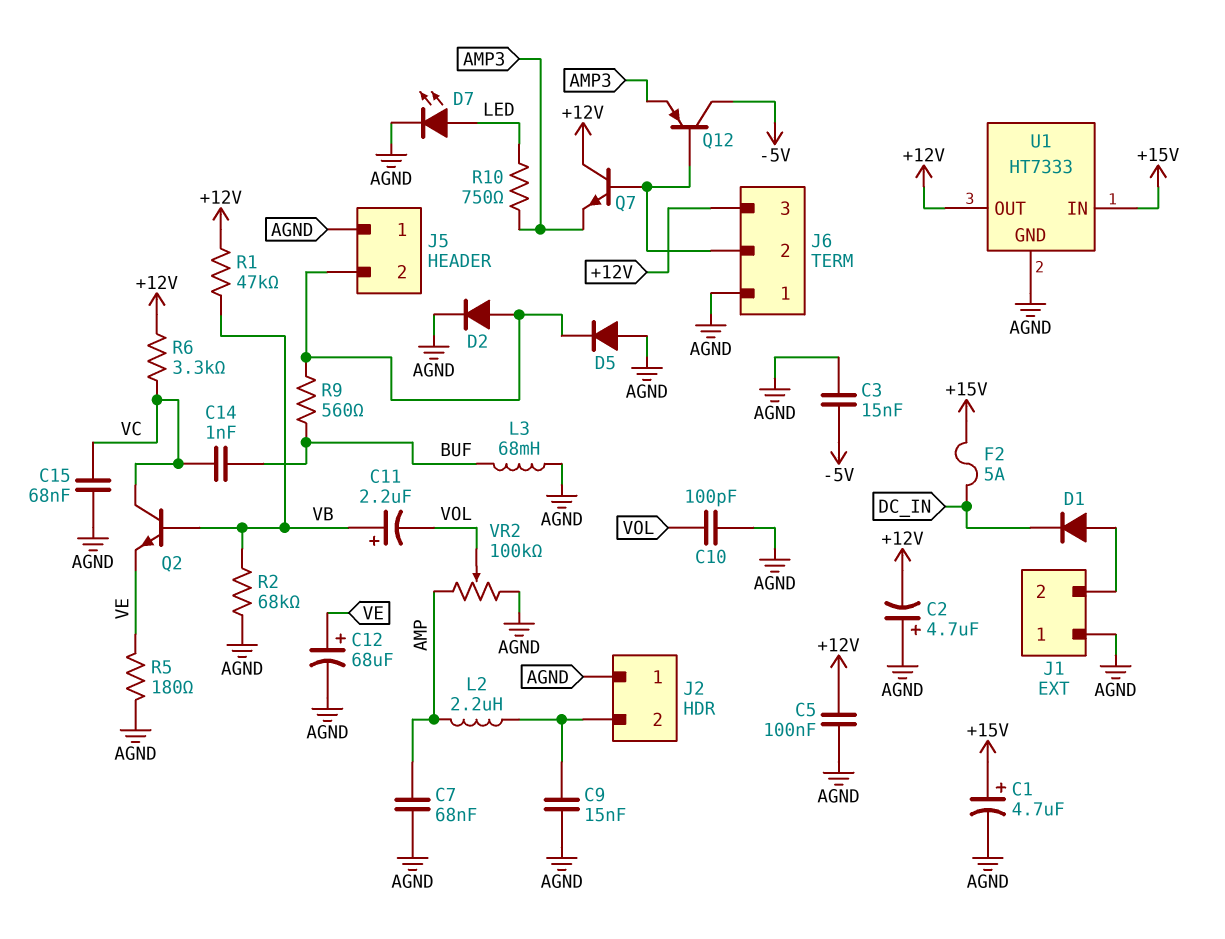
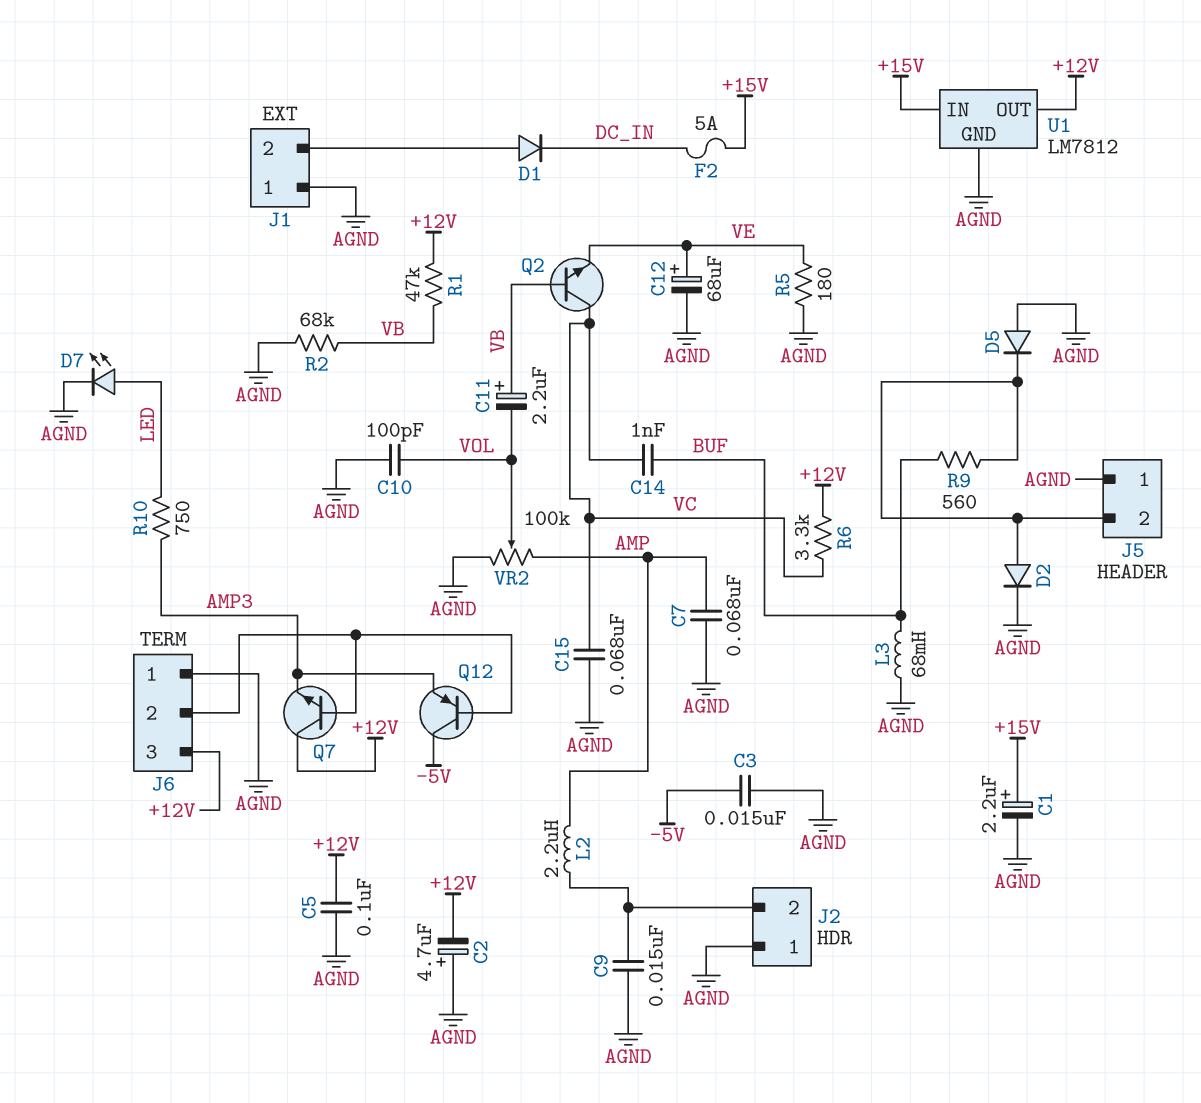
C1: 4.7uF (plus +15V, minus AGND) -> 2.2uF (plus +15V, minus AGND)
U1: HT7333 -> LM7812

